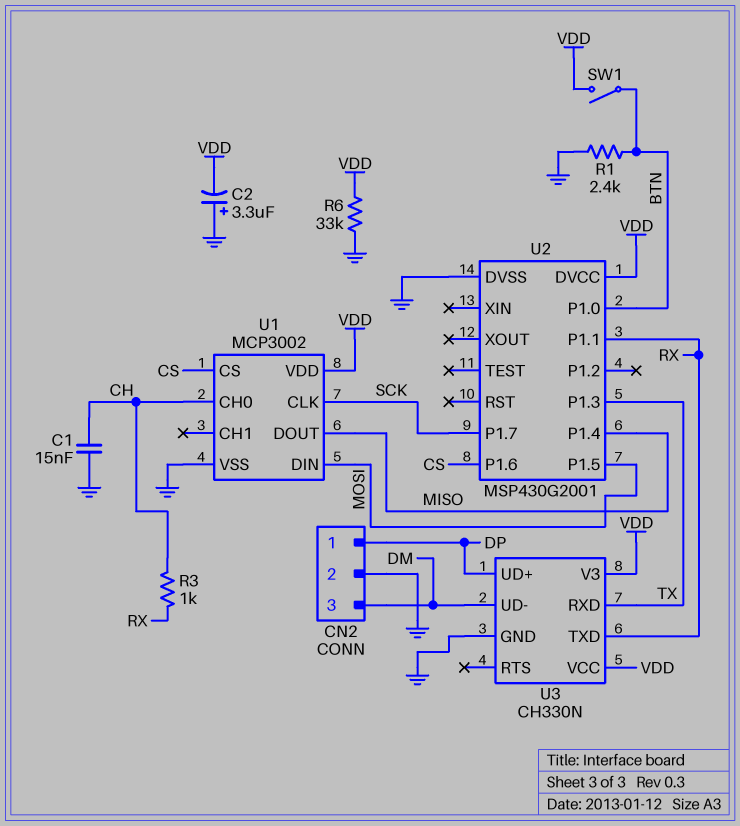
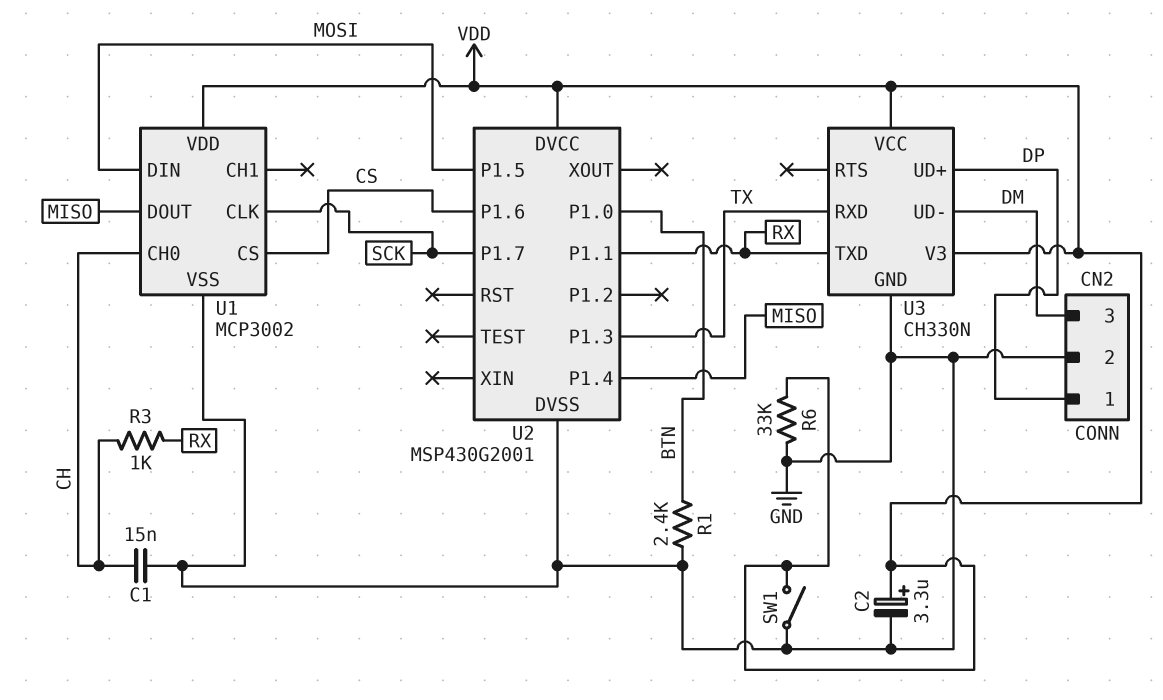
C2: 3.3uF (plus GND, minus VDD) -> 3.3uF (plus VDD, minus GND)
SW1: switch (BTN, VDD) -> switch (GND, VDD)

